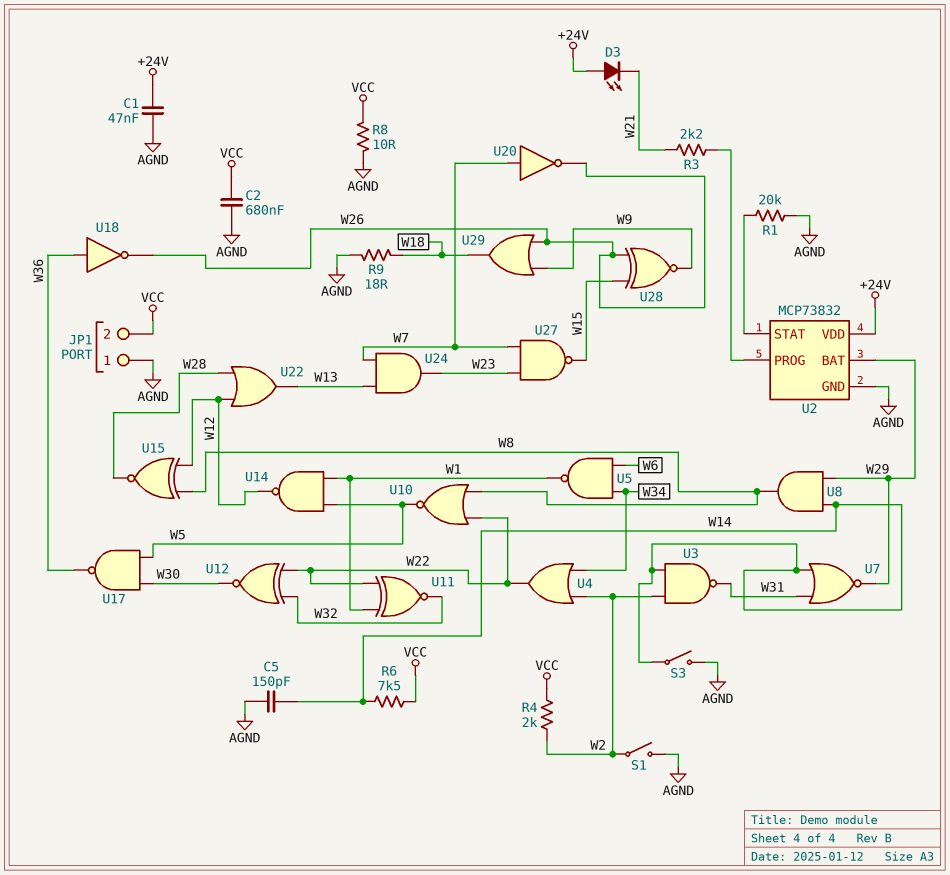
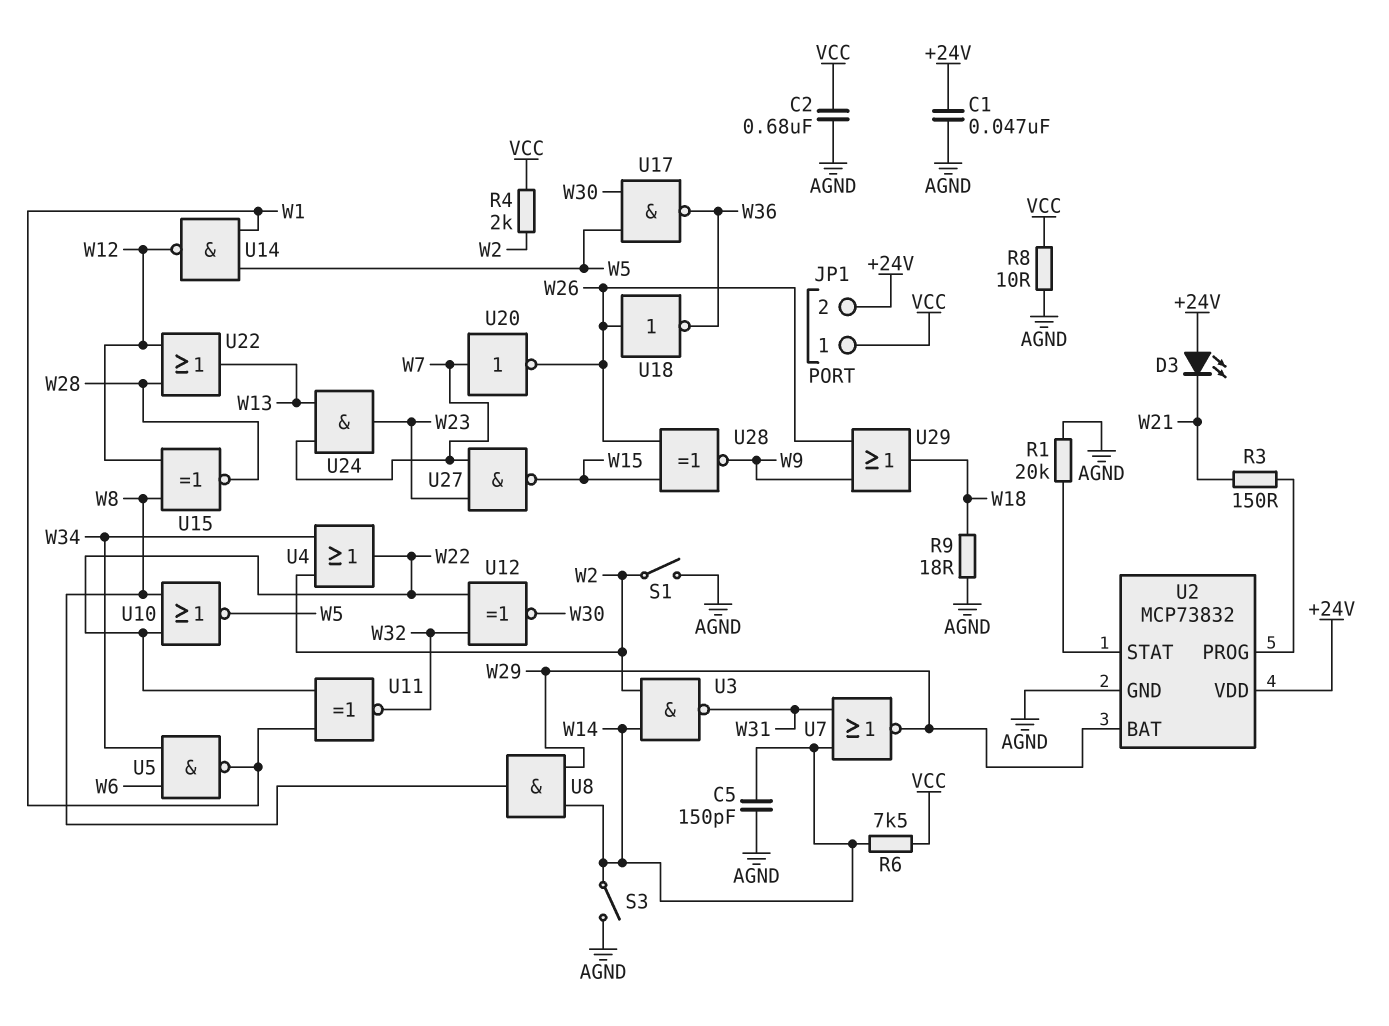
JP1 pin 1: AGND -> VCC
JP1 pin 2: VCC -> +24V
R3: 2.2k (U2/PROG, W21) -> 150 (U2/PROG, W21)
U18: NOT (in W36, out W26) -> NOT (in W26, out W36)

